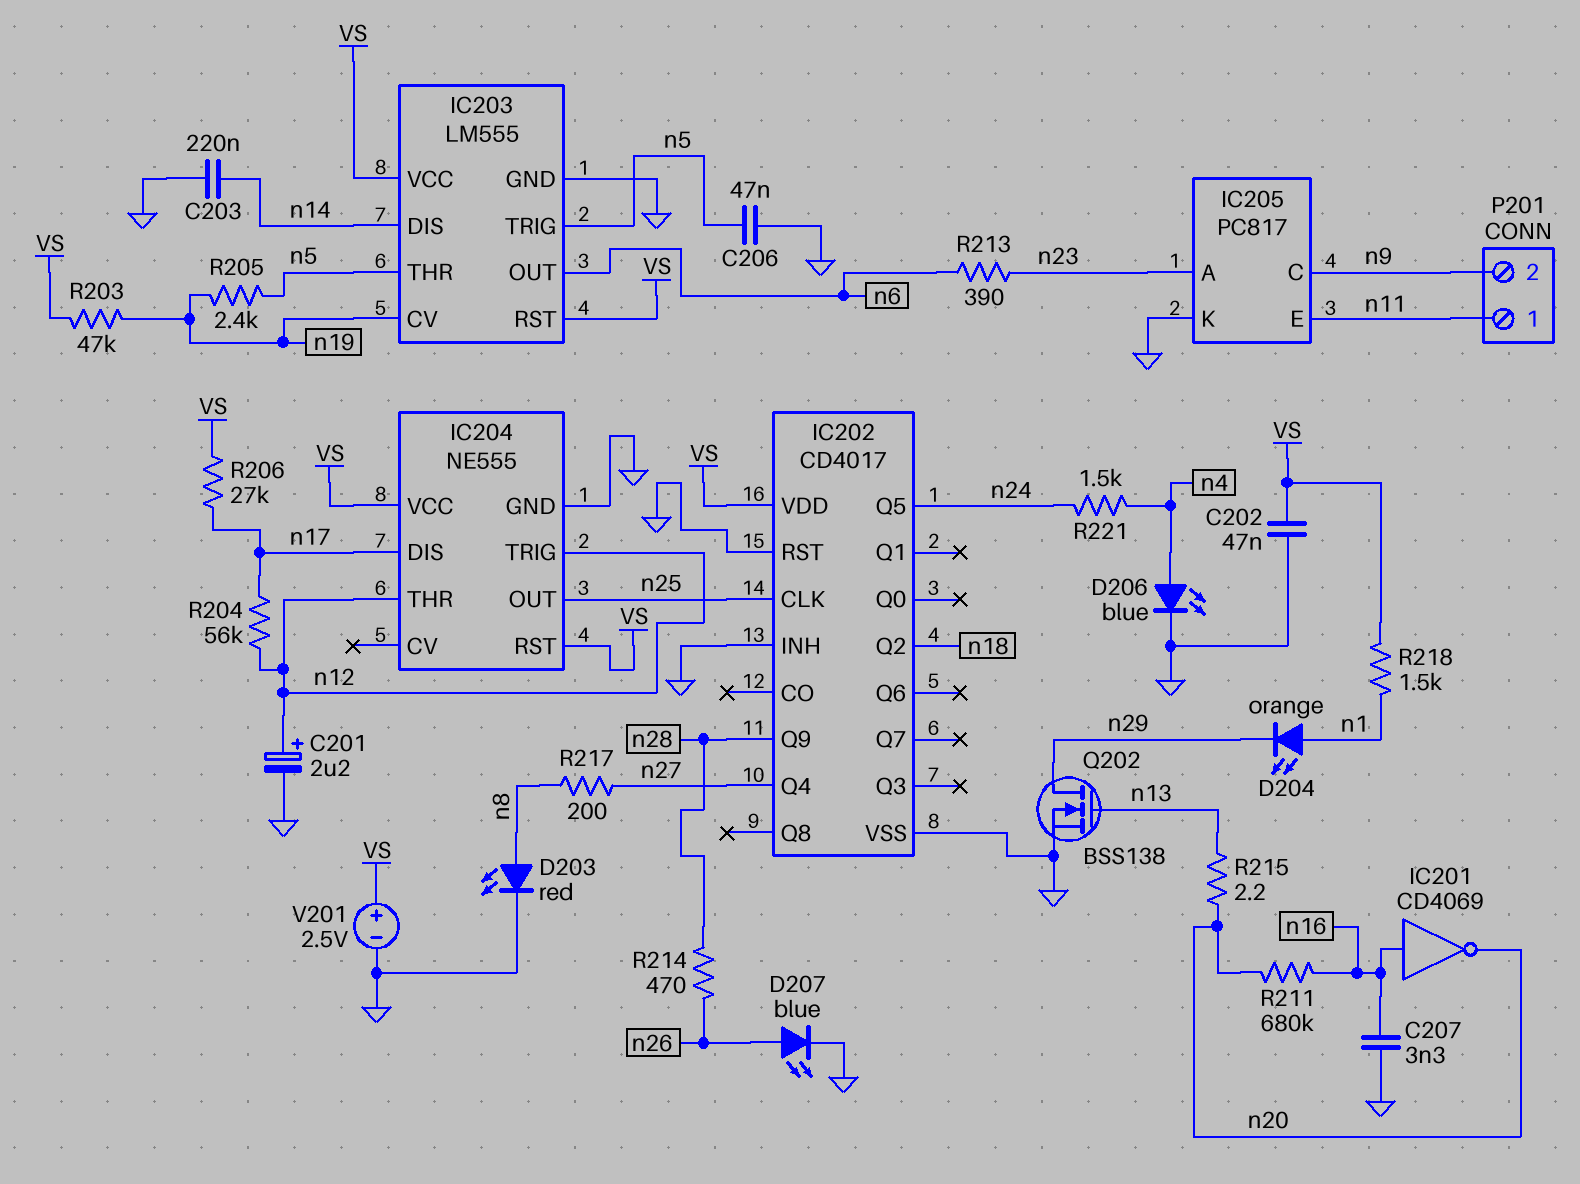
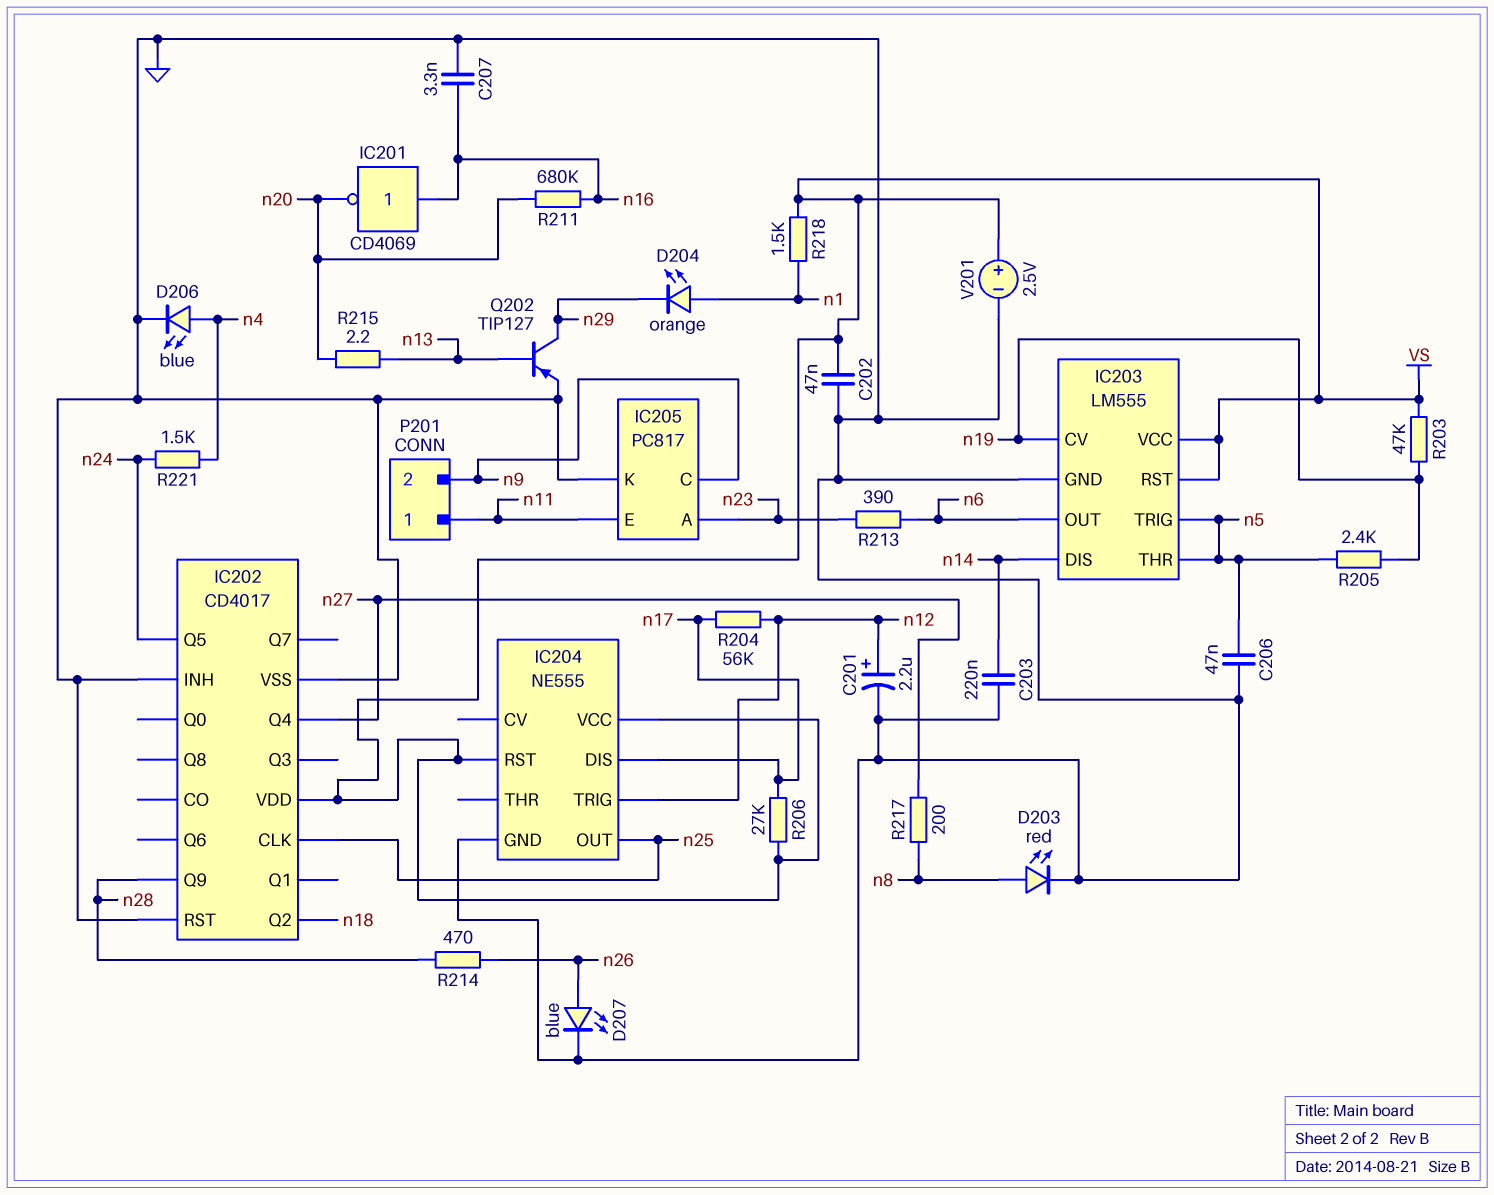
IC204 pin THR: n12 -> none
Q202: NMOS BSS138 (G n13, D n29, S GND) -> PNP TIP127 (B n13, C n29, E GND)

